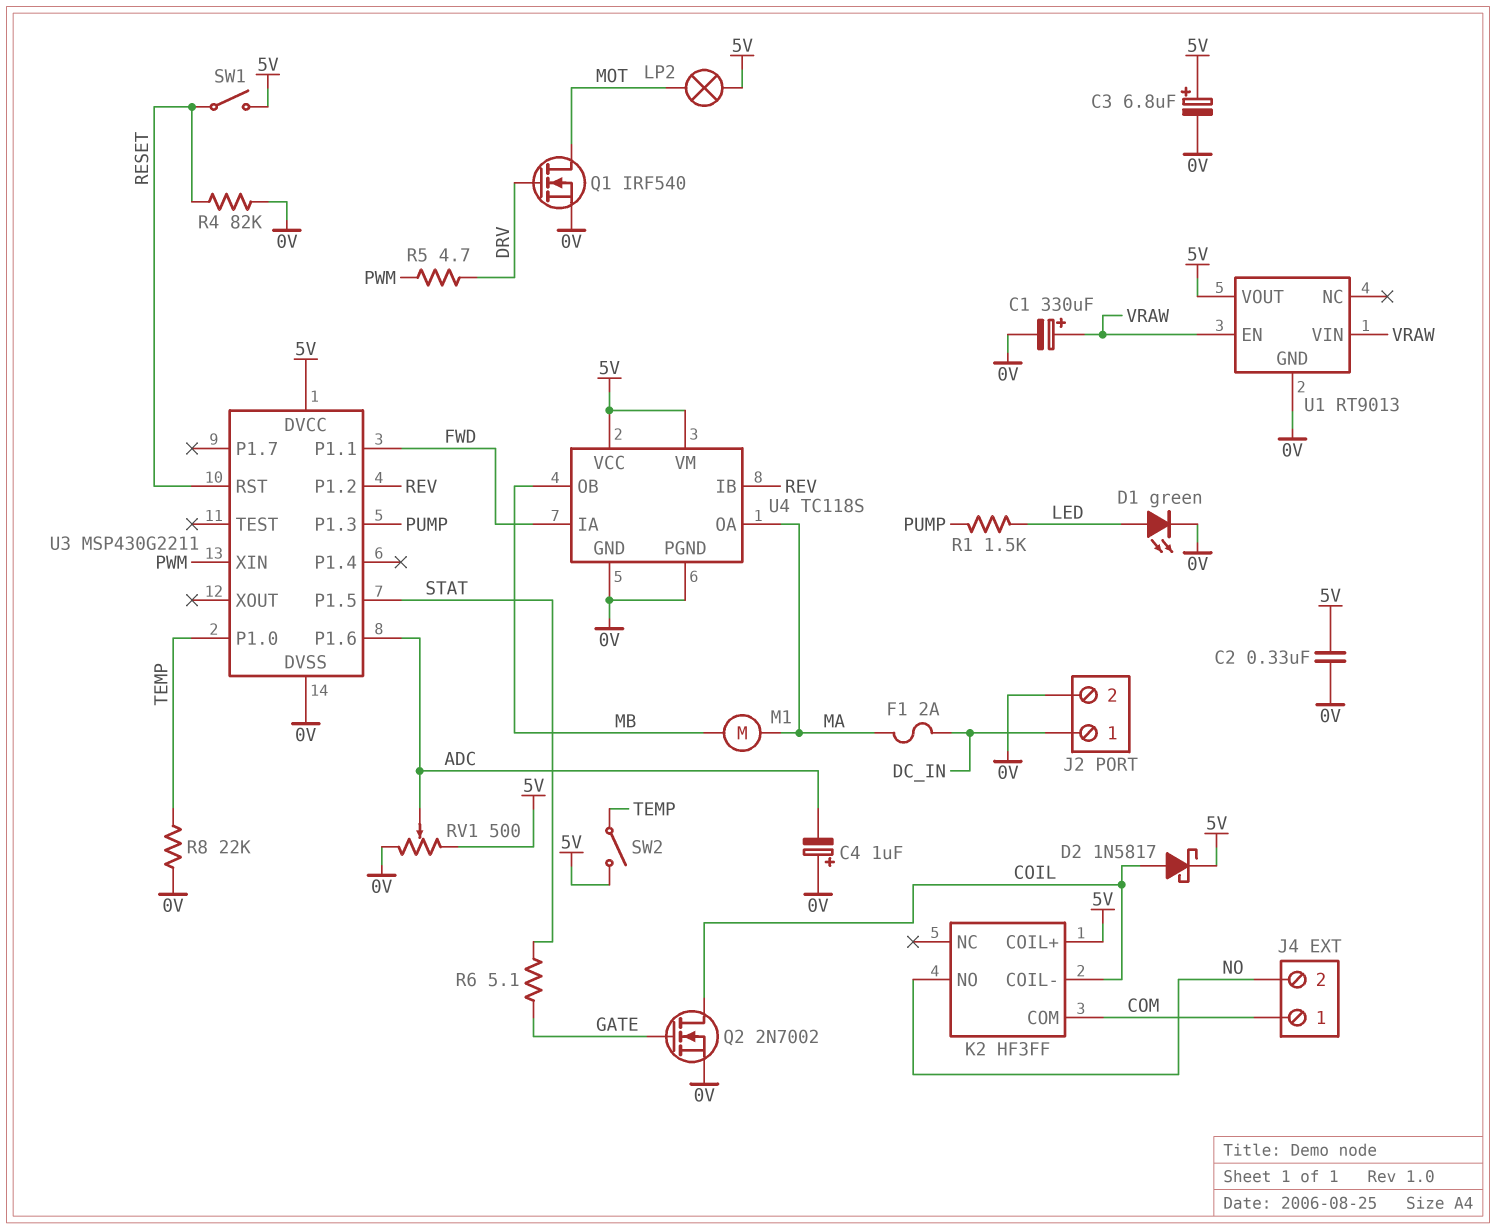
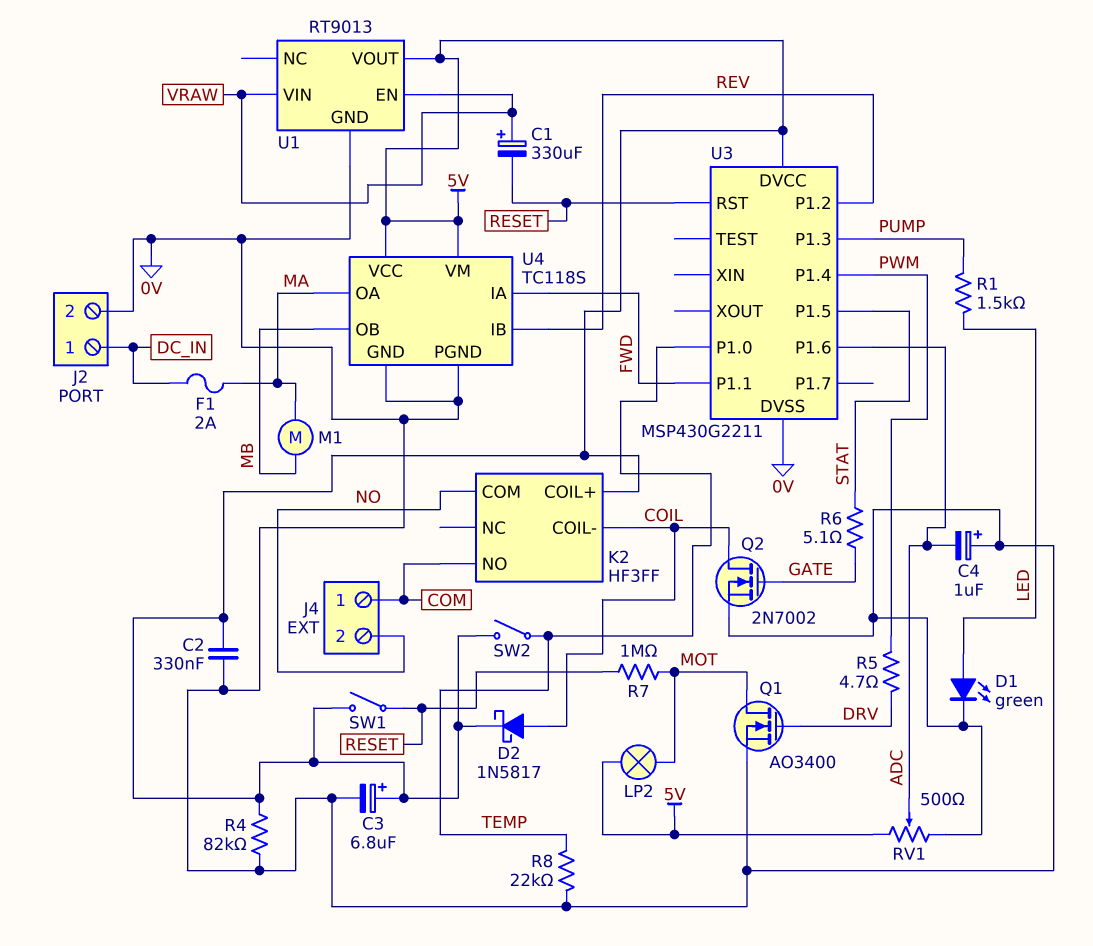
C1: 330uF (plus VRAW, minus 0V) -> 330uF (plus VRAW, minus RESET)
K2 pin COM: COM -> NO
K2 pin NO: NO -> COM
Q1: NMOS IRF540 (G DRV, D MOT, S 0V) -> NMOS AO3400 (G DRV, D MOT, S 0V)
R4: 82k (0V, RESET) -> 82k (0V, 5V)
R7: none -> 1M (MOT, RESET)
U3 pin P1.4: none -> PWM
U3 pin XIN: PWM -> none

